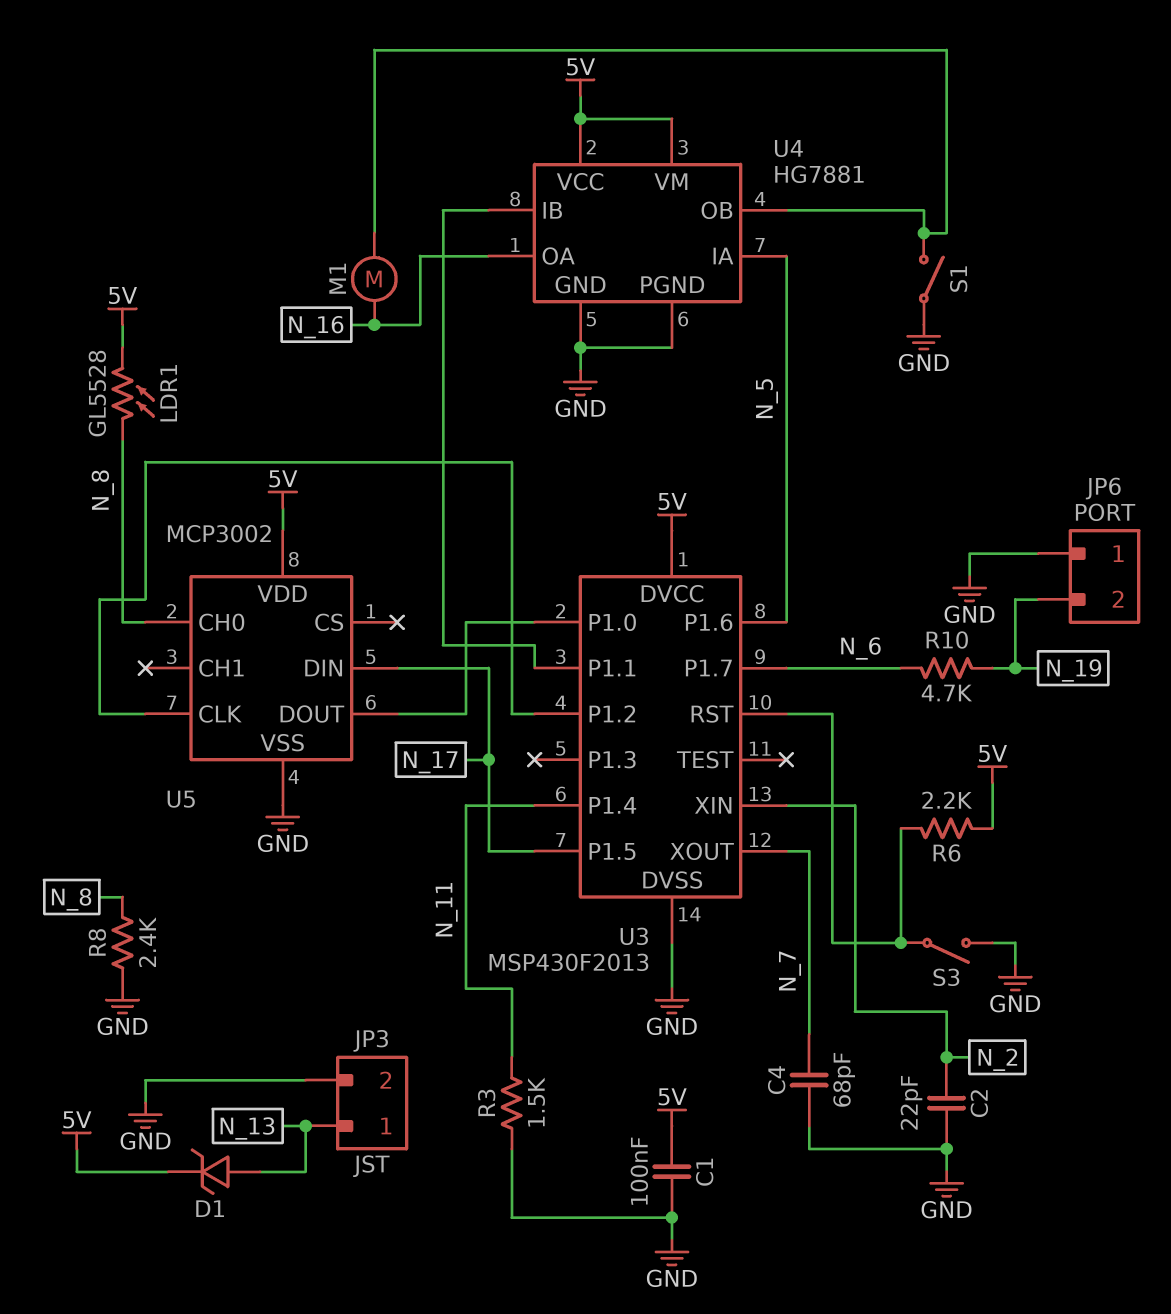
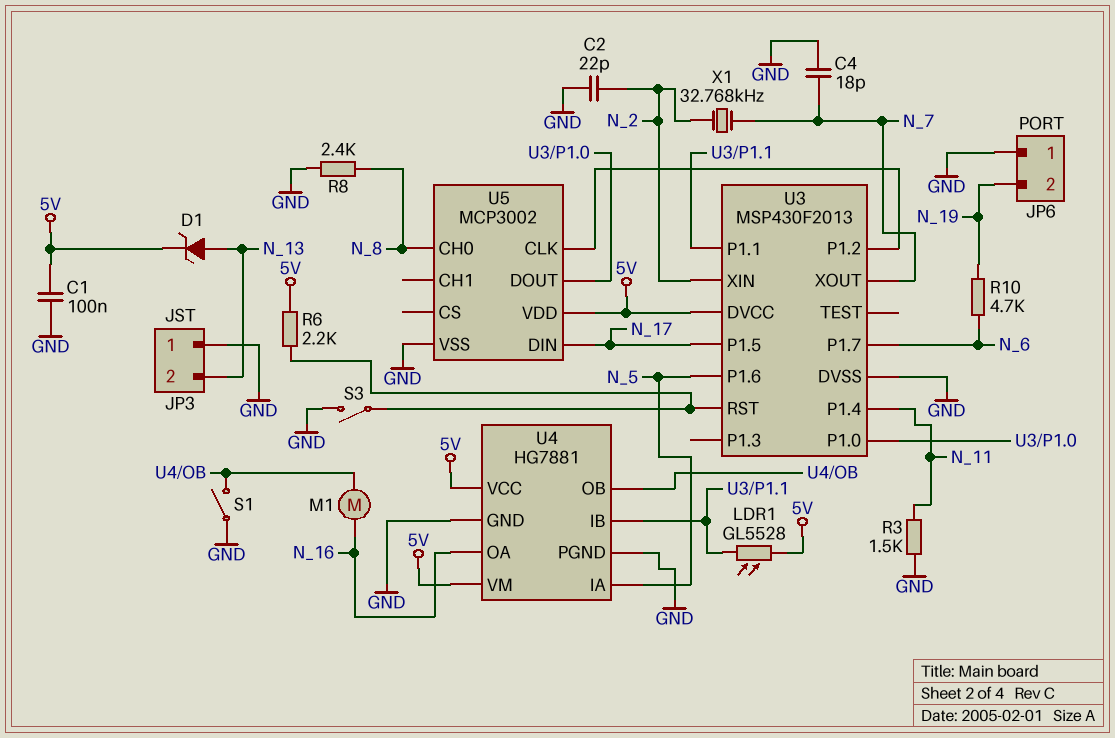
C4: 68pF (GND, N_7) -> 18pF (GND, N_7)
JP3 pin 1: N_13 -> GND
JP3 pin 2: GND -> N_13
LDR1: GL5528 (5V, N_8) -> GL5528 (5V, U3/P1.1)
X1: none -> 32.768kHz (N_2, N_7)

